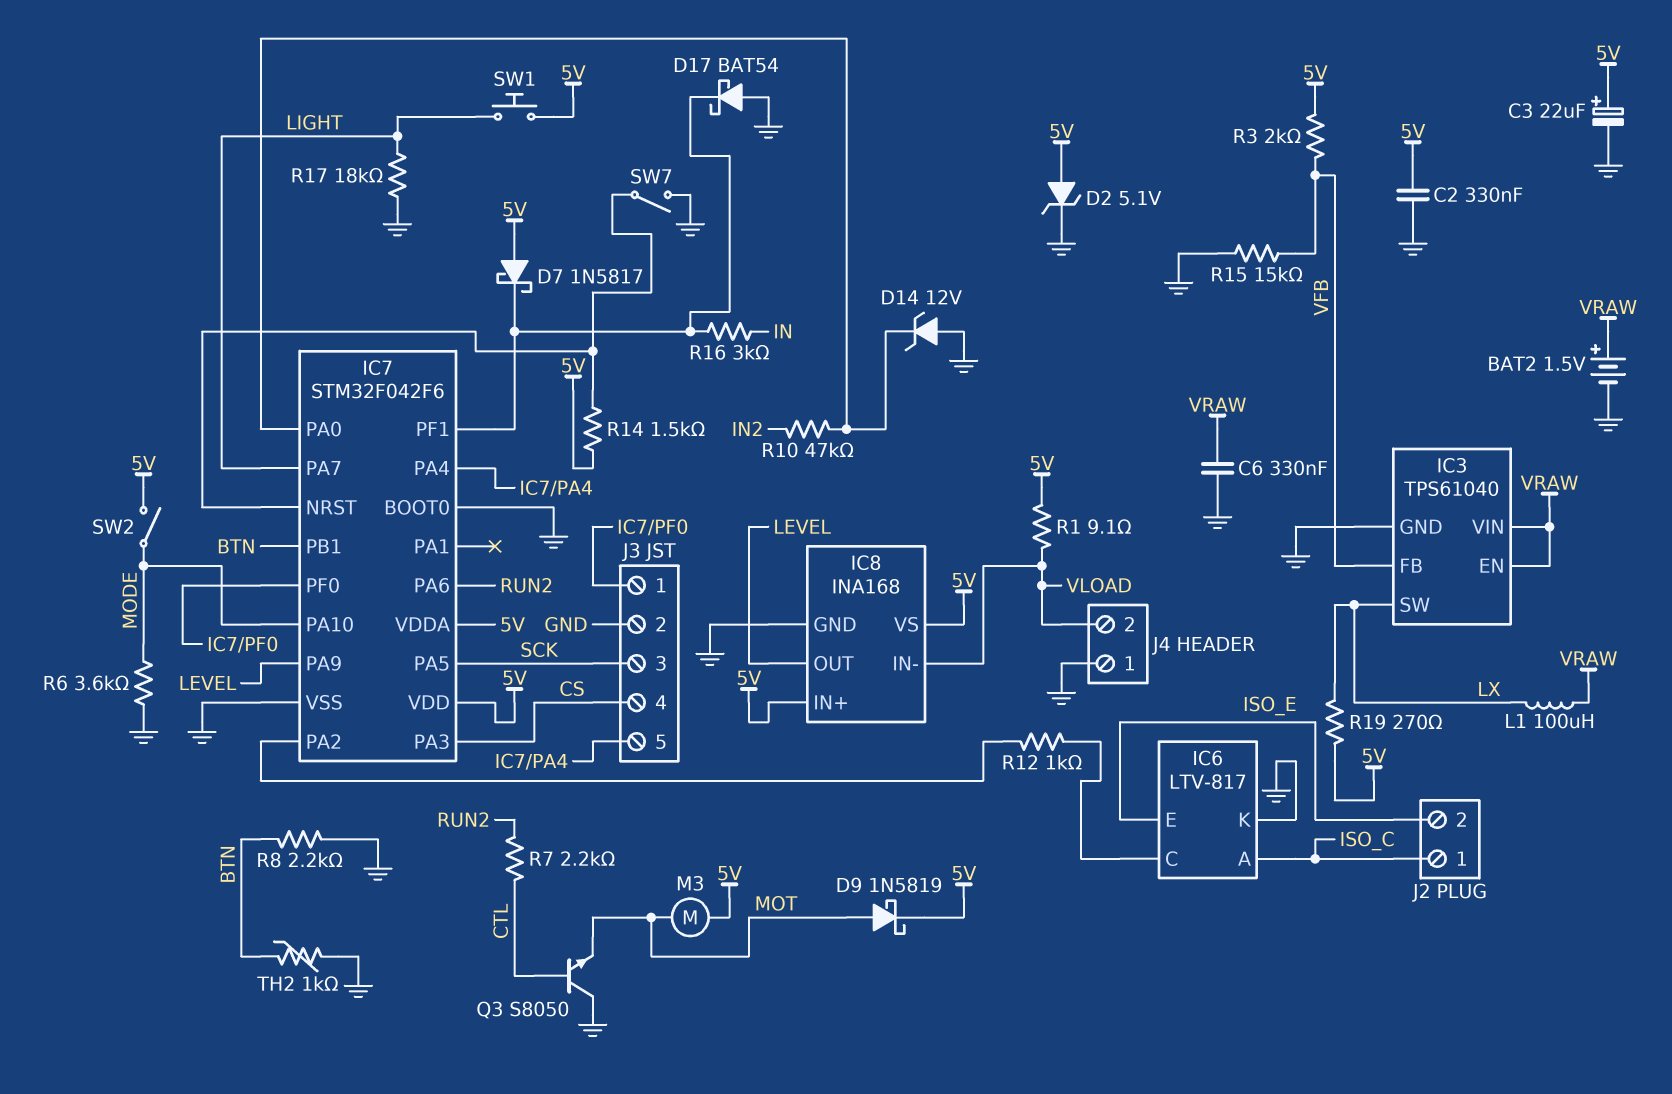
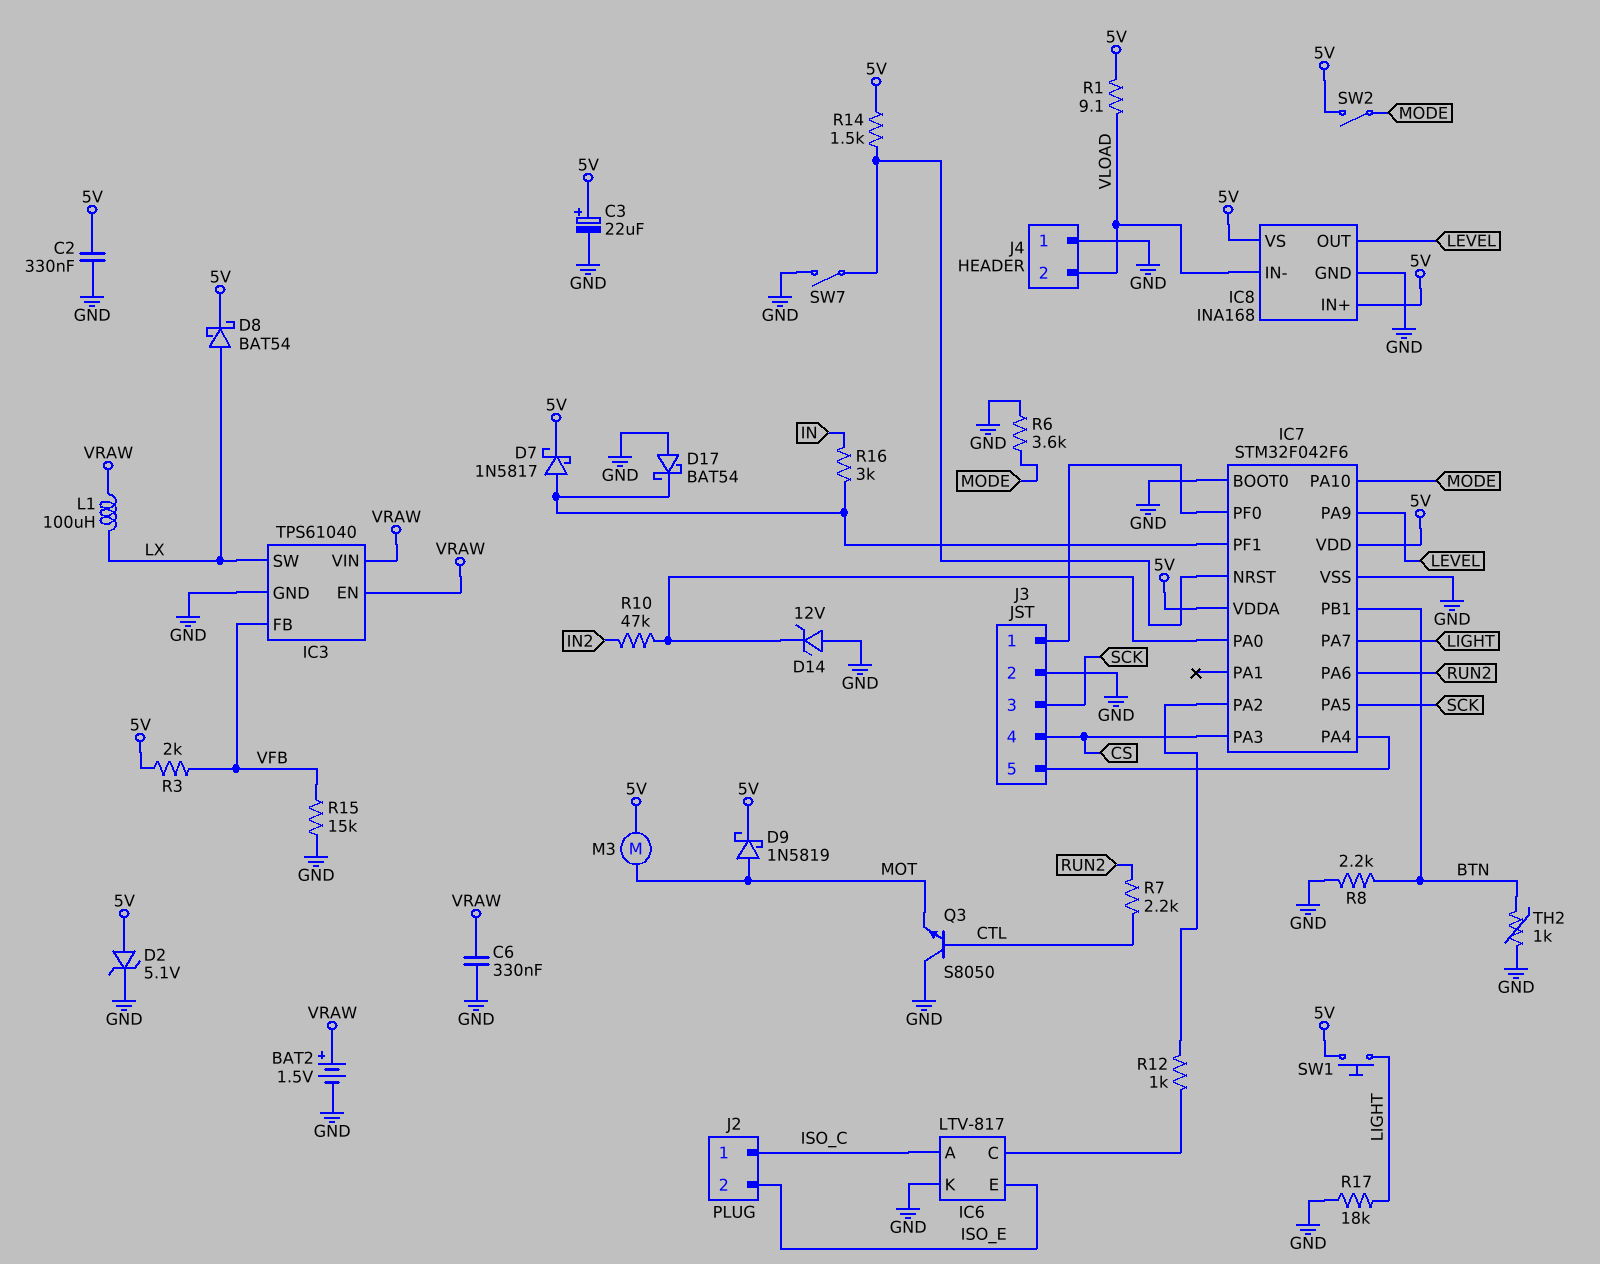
D7: schottky 1N5817 (A 5V, K IC7/PF1) -> schottky 1N5817 (A IC7/PF1, K 5V)
D8: none -> schottky BAT54 (A LX, K 5V)
R19: 270 (5V, LX) -> none

